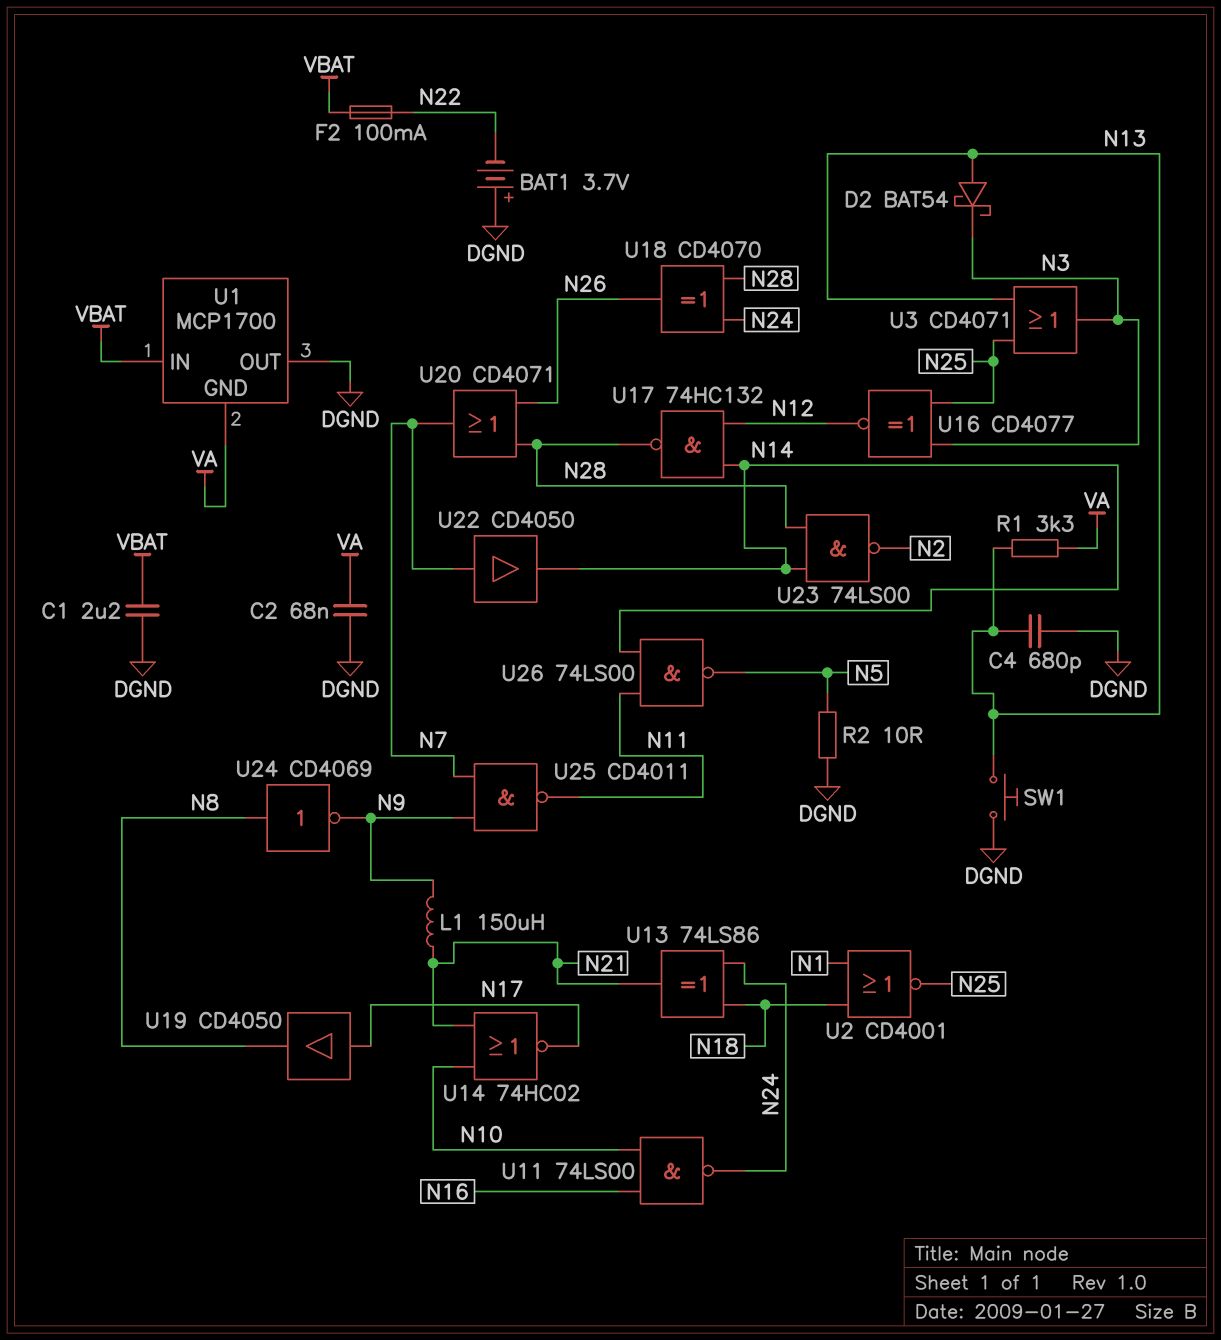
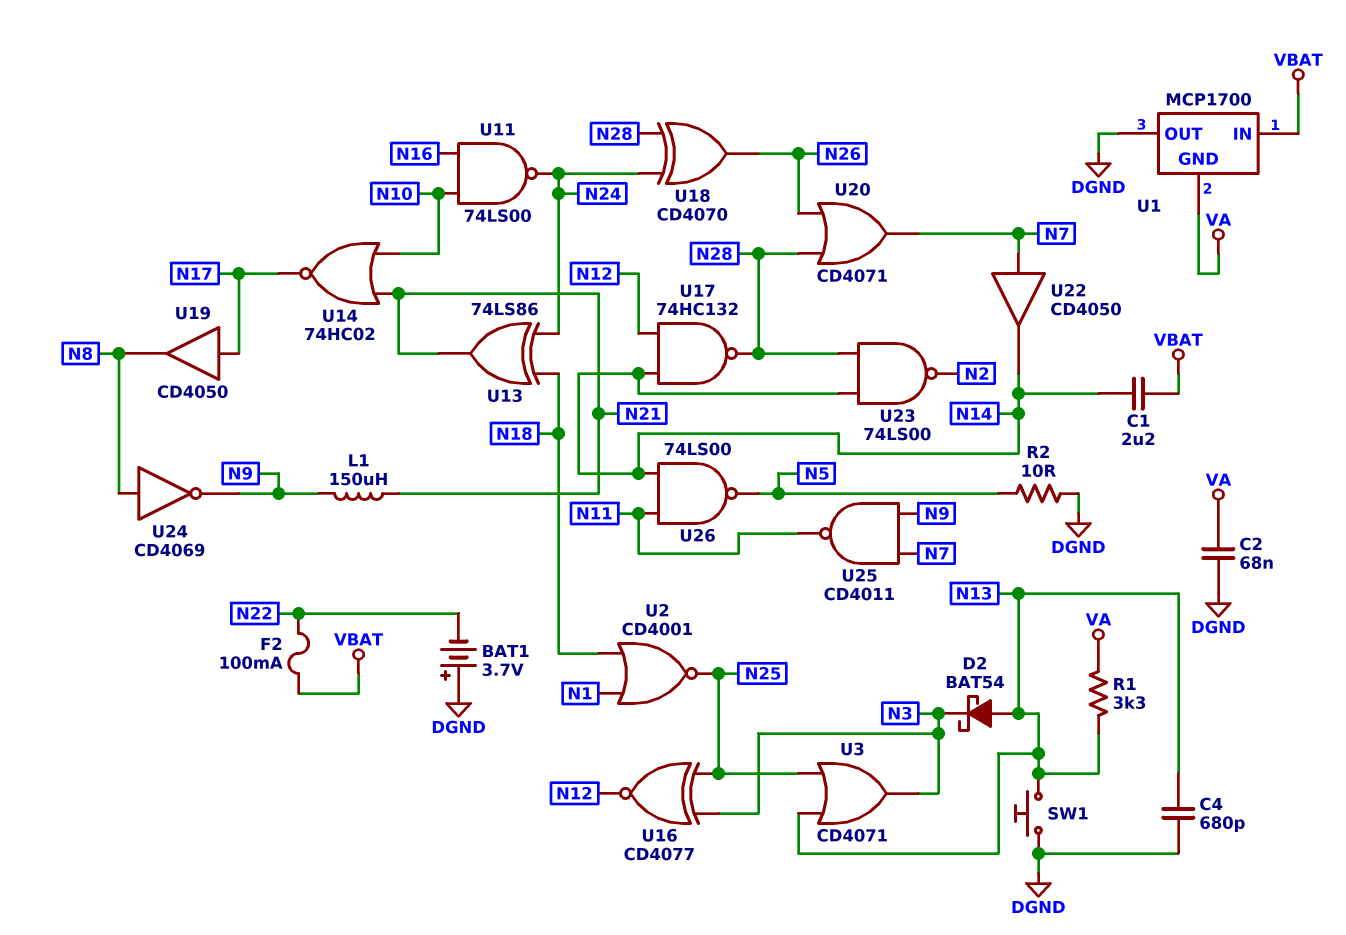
C1: 2.2uF (DGND, VBAT) -> 2.2uF (N14, VBAT)

